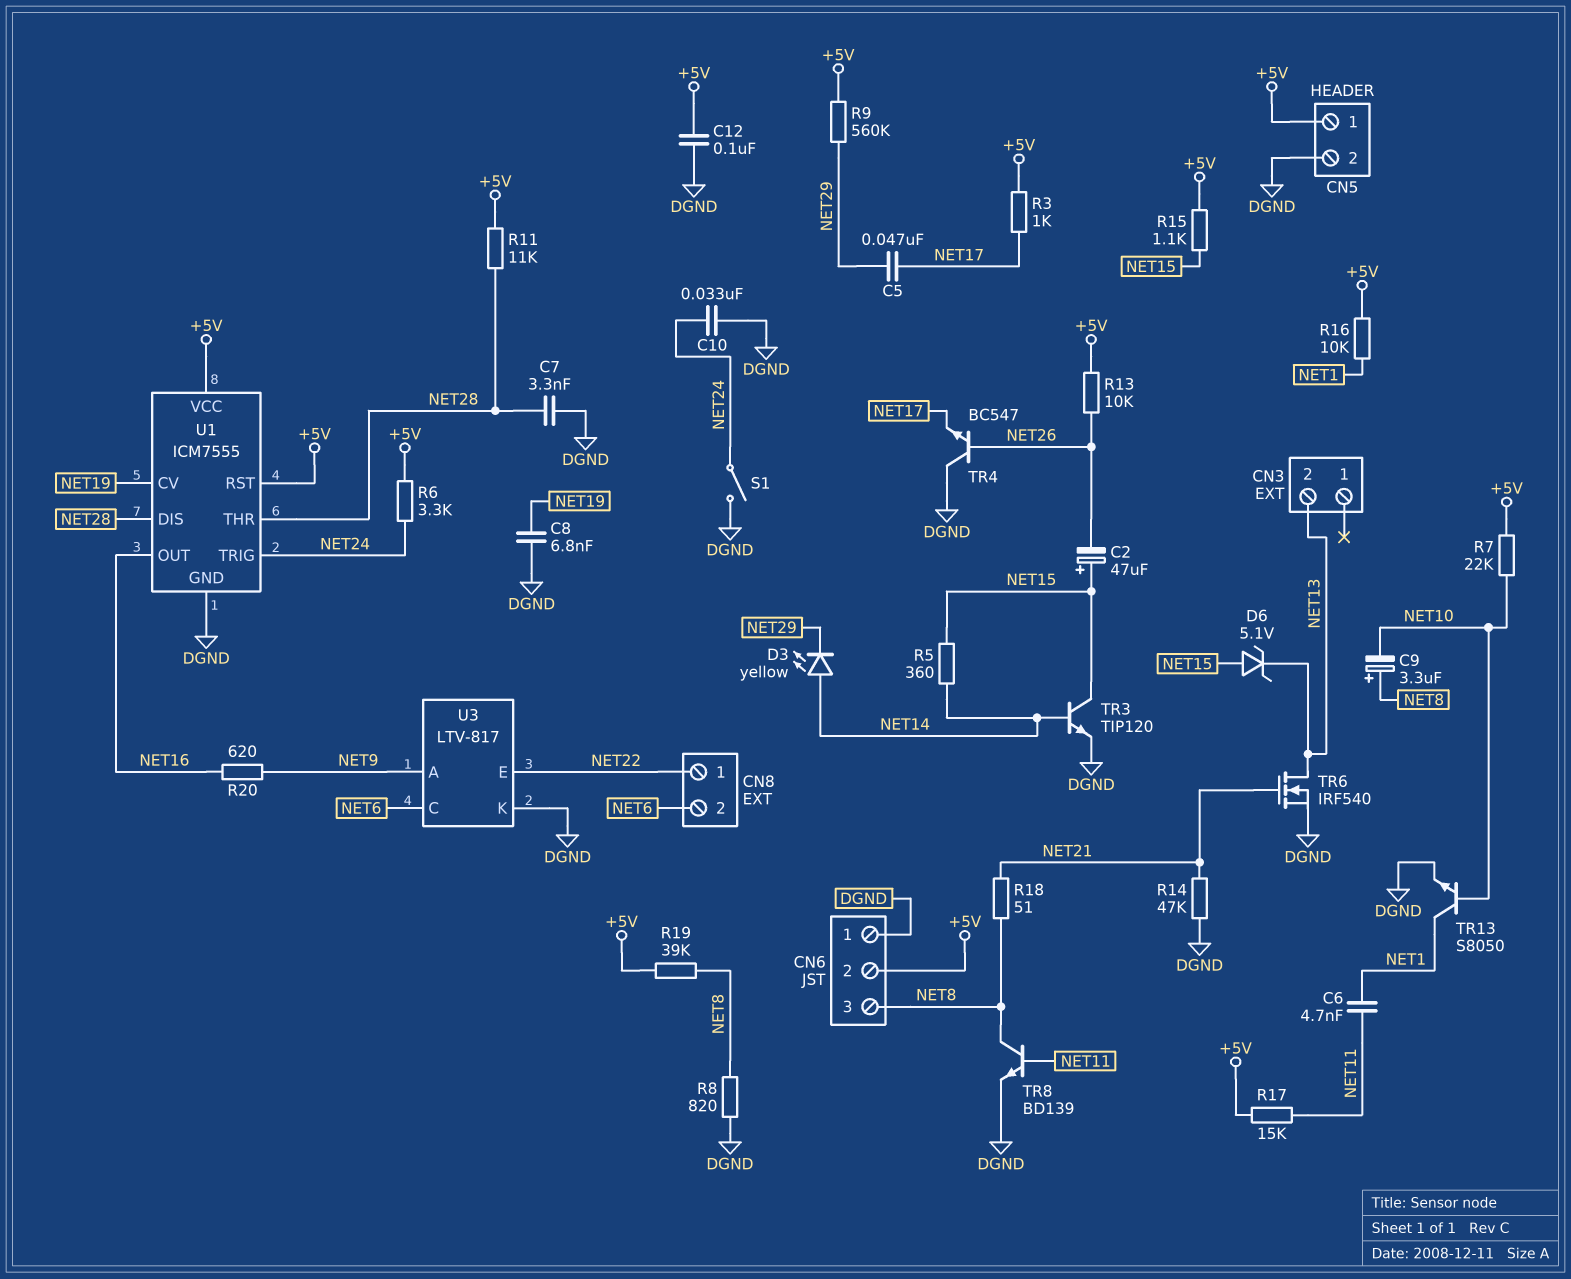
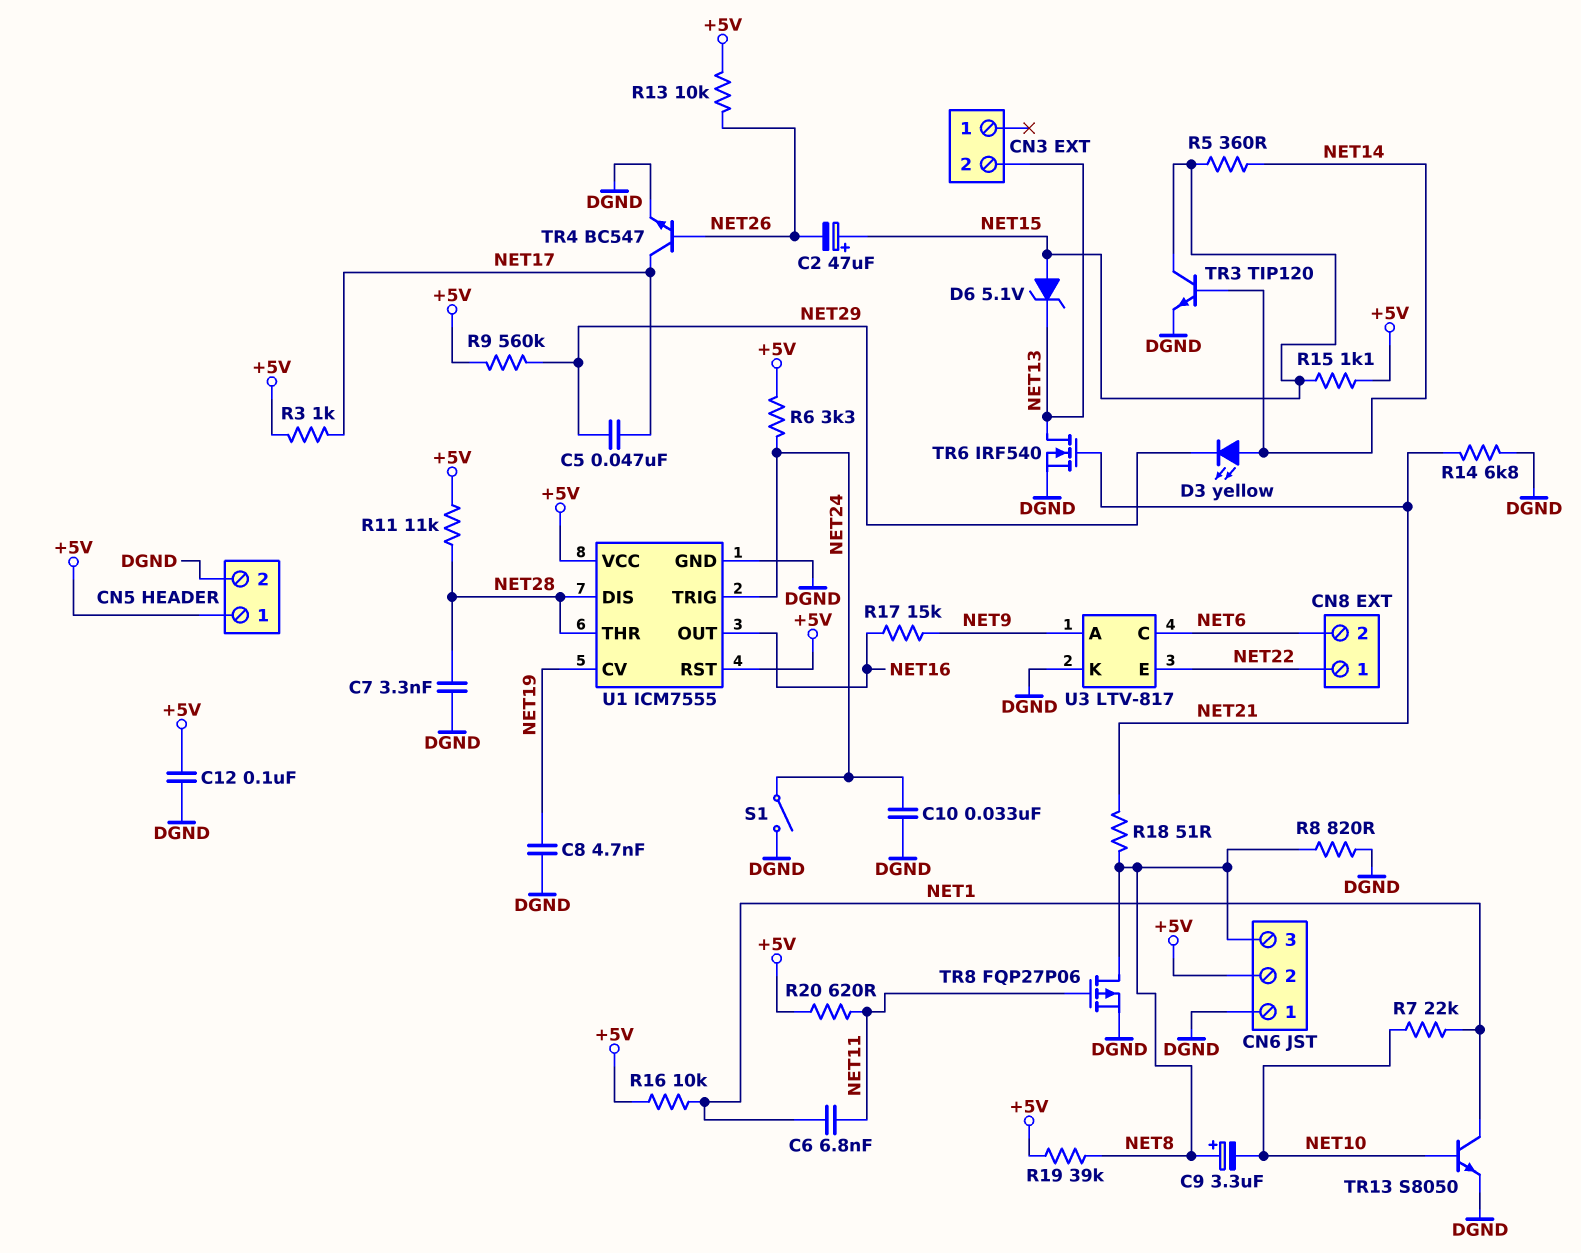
C6: 4.7nF (NET1, NET11) -> 6.8nF (NET1, NET11)
C8: 6.8nF (DGND, NET19) -> 4.7nF (DGND, NET19)
R7: 22k (+5V, NET10) -> 22k (NET1, NET10)
R14: 47k (DGND, NET21) -> 6.8k (DGND, NET21)
R17: 15k (+5V, NET11) -> 15k (NET9, NET16)
R20: 620 (NET9, NET16) -> 620 (+5V, NET11)
TR4: NPN BC547 (B NET26, C DGND, E NET17) -> NPN BC547 (B NET26, C NET17, E DGND)
TR8: NPN BD139 (B NET11, C NET8, E DGND) -> PMOS FQP27P06 (G NET11, D NET8, S DGND)

